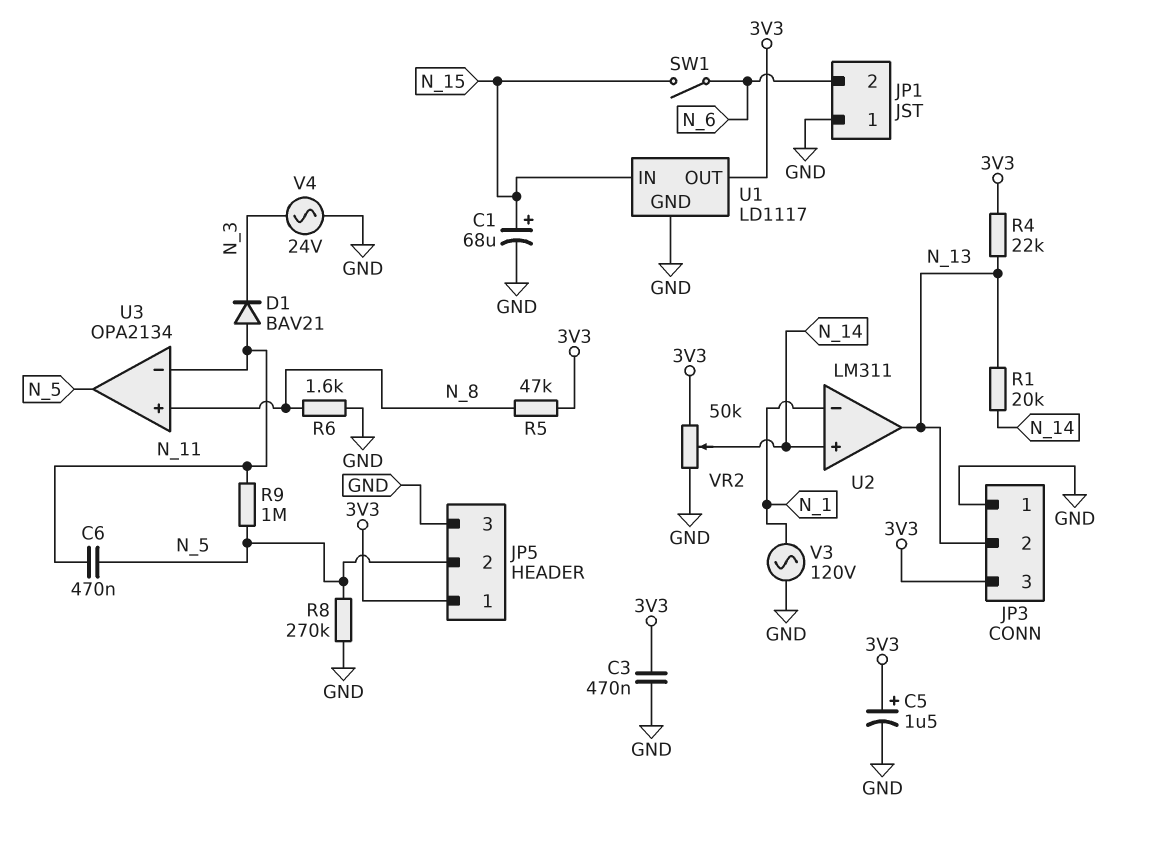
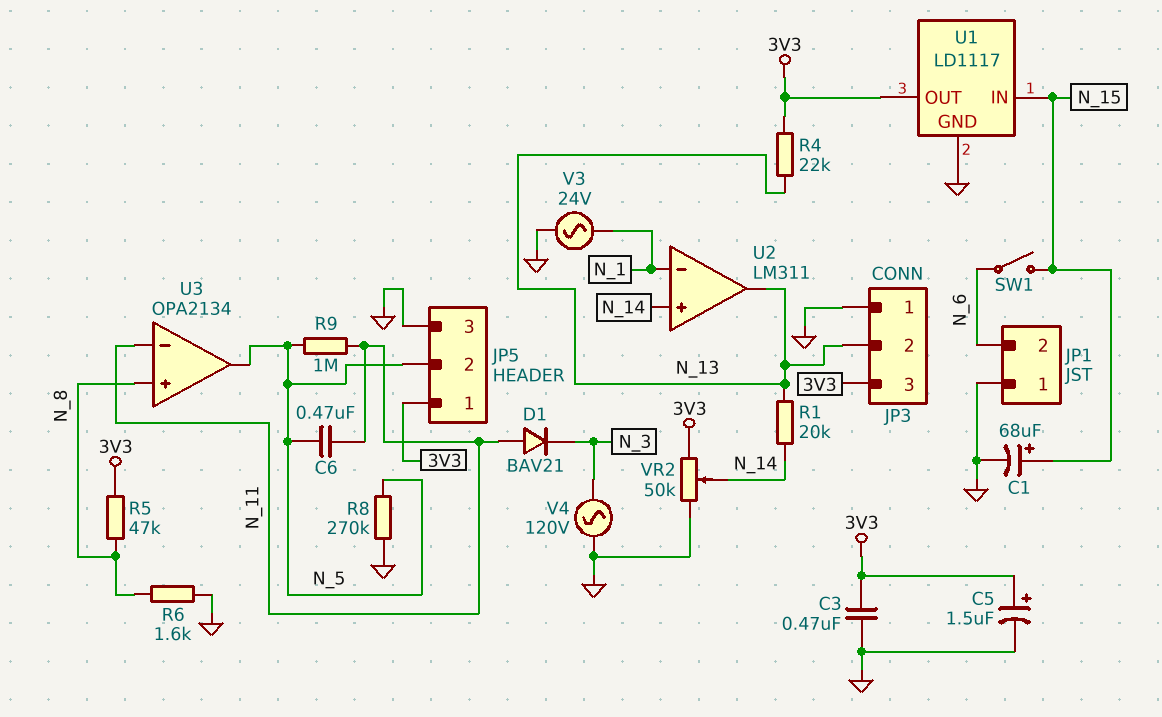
V3: AC 120V (GND, N_1) -> AC 24V (GND, N_1)
V4: AC 24V (GND, N_3) -> AC 120V (GND, N_3)

